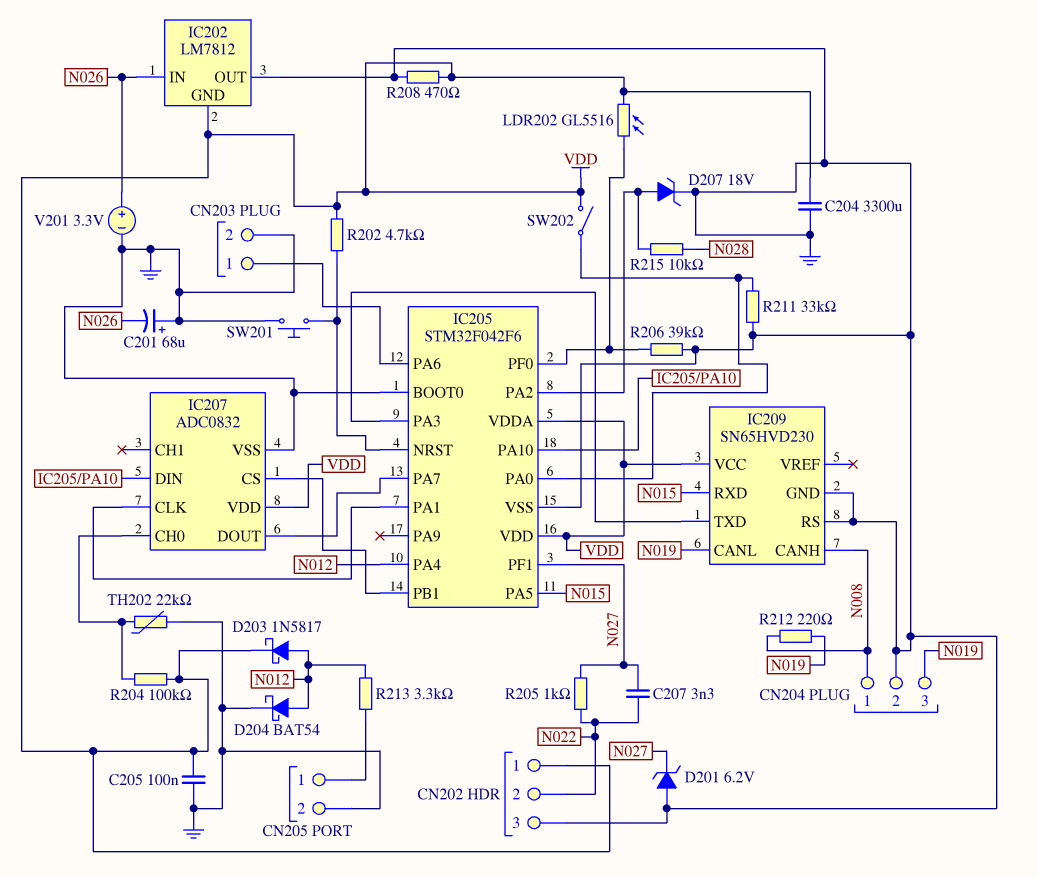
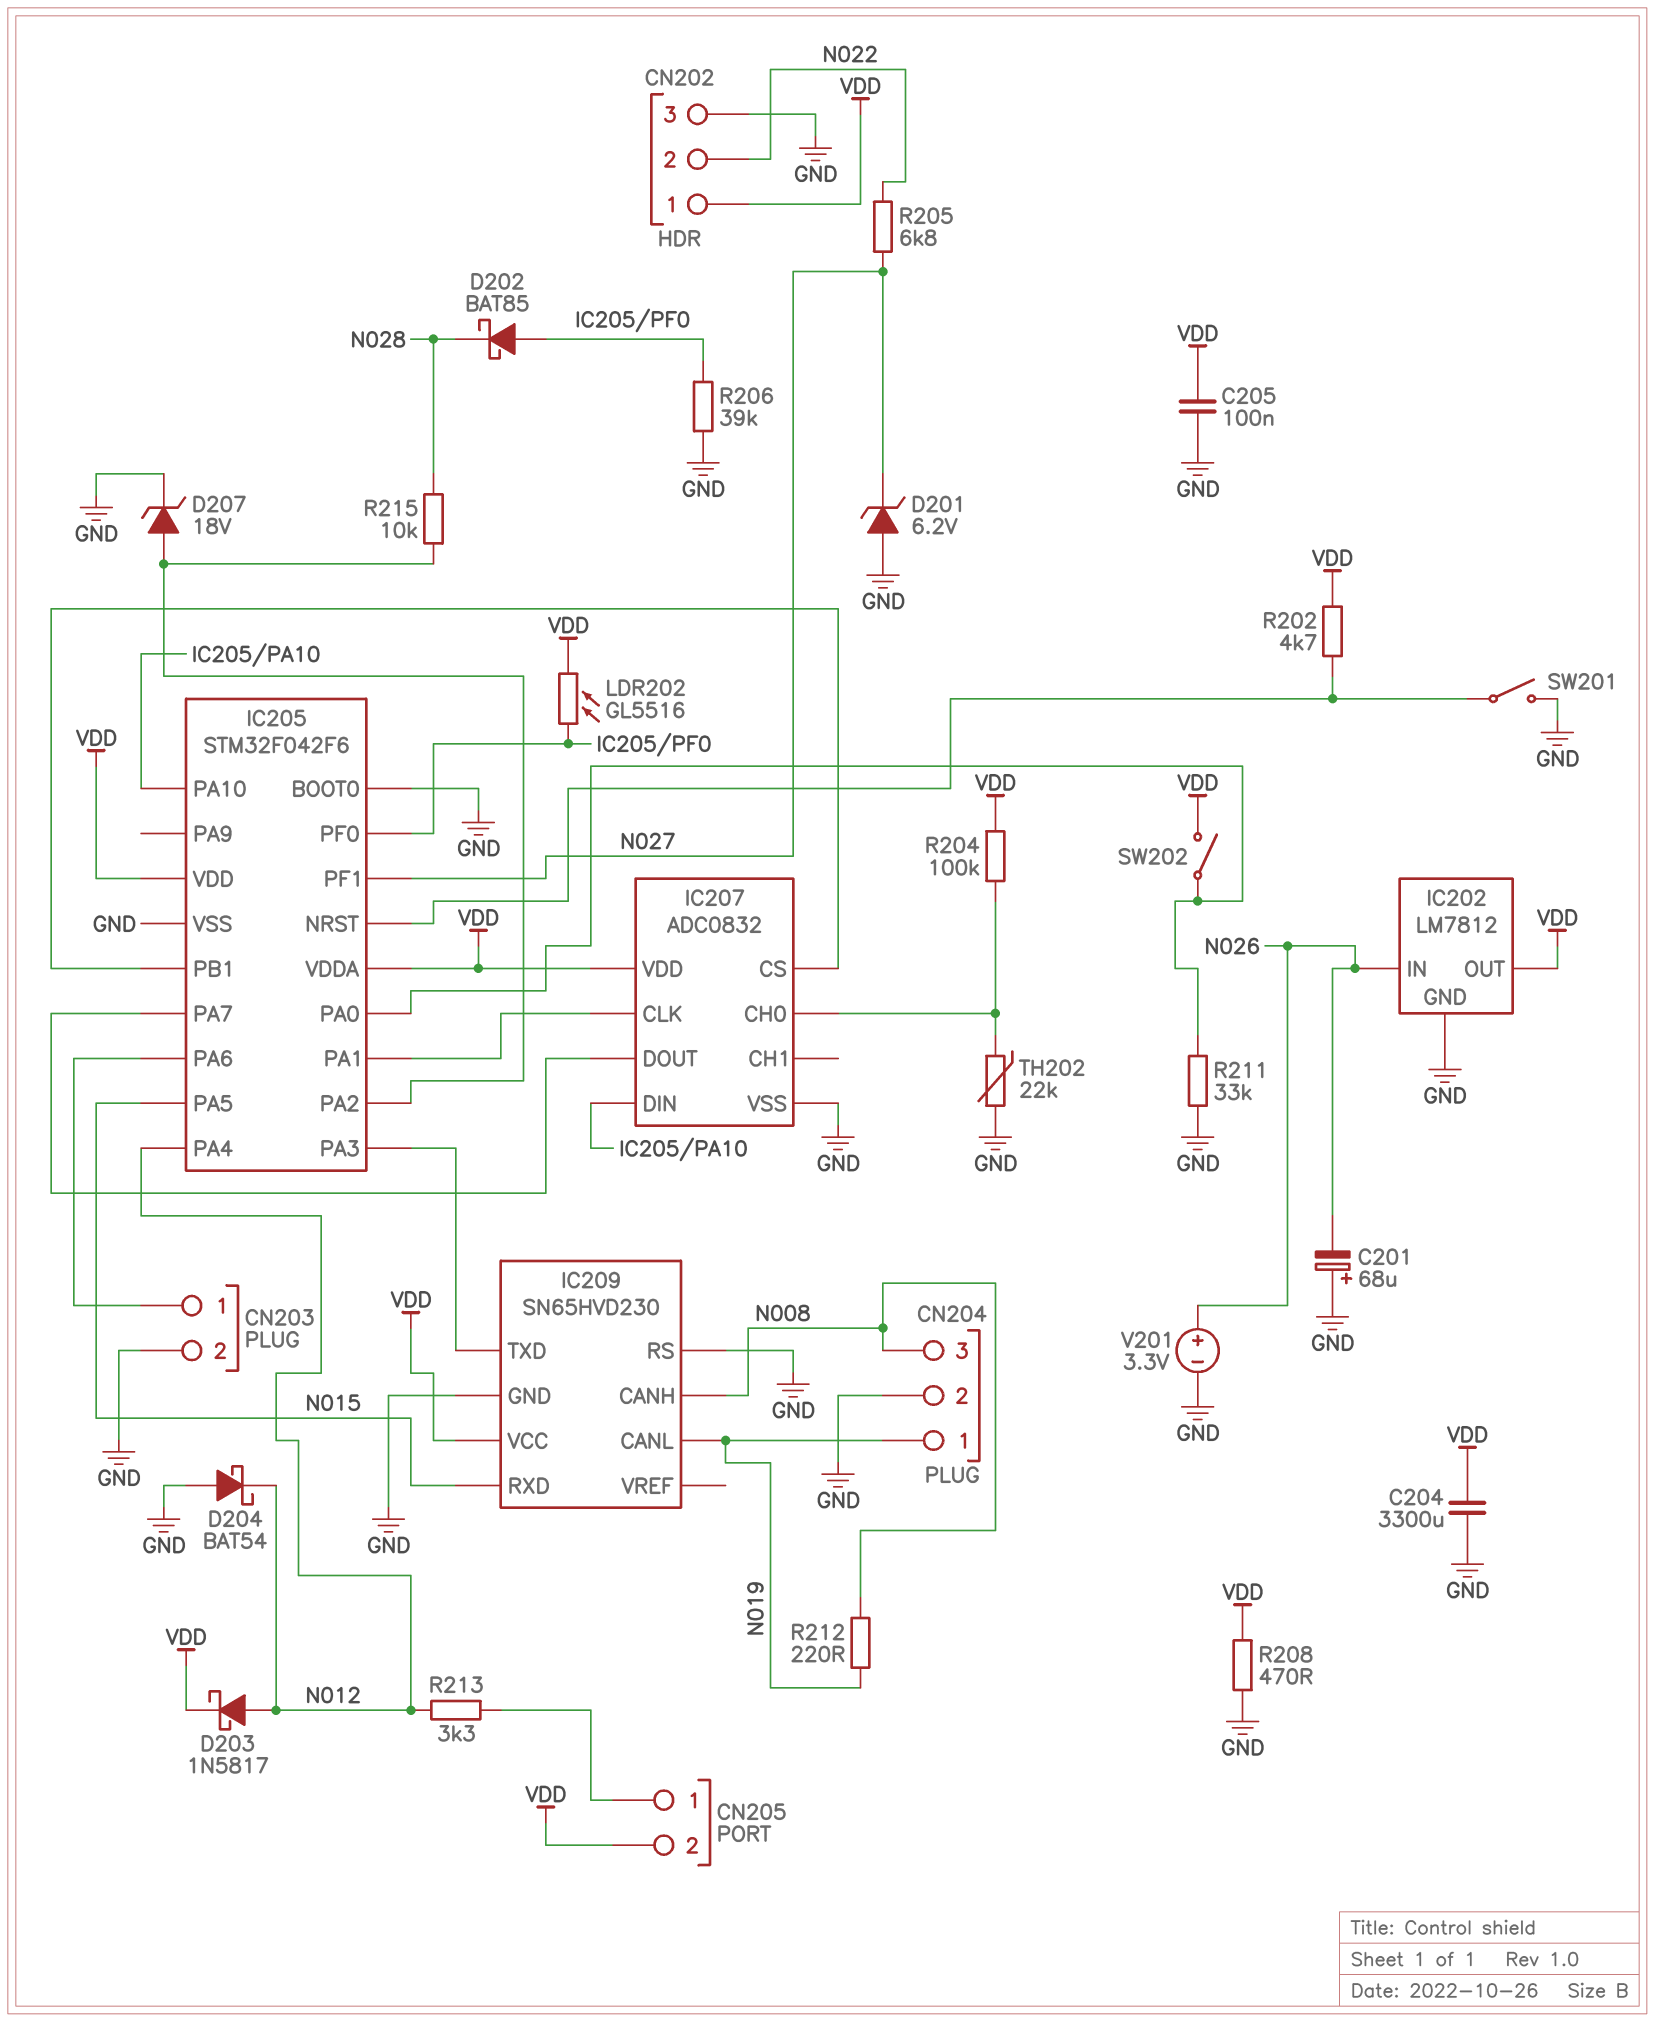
C207: 3.3nF (N022, N027) -> none
CN204 pin 1: N008 -> N019
CN204 pin 3: N019 -> N008
CN205 pin 2: GND -> VDD
D202: none -> schottky BAT85 (A IC205/PF0, K N028)
D204: schottky BAT54 (A N012, K GND) -> schottky BAT54 (A GND, K N012)
IC202 pin GND: VDD -> GND
IC202 pin OUT: GND -> VDD
R205: 1k (N022, N027) -> 6.8k (N022, N027)
SW201: button (GND, IC205/NRST) -> switch (GND, IC205/NRST)

